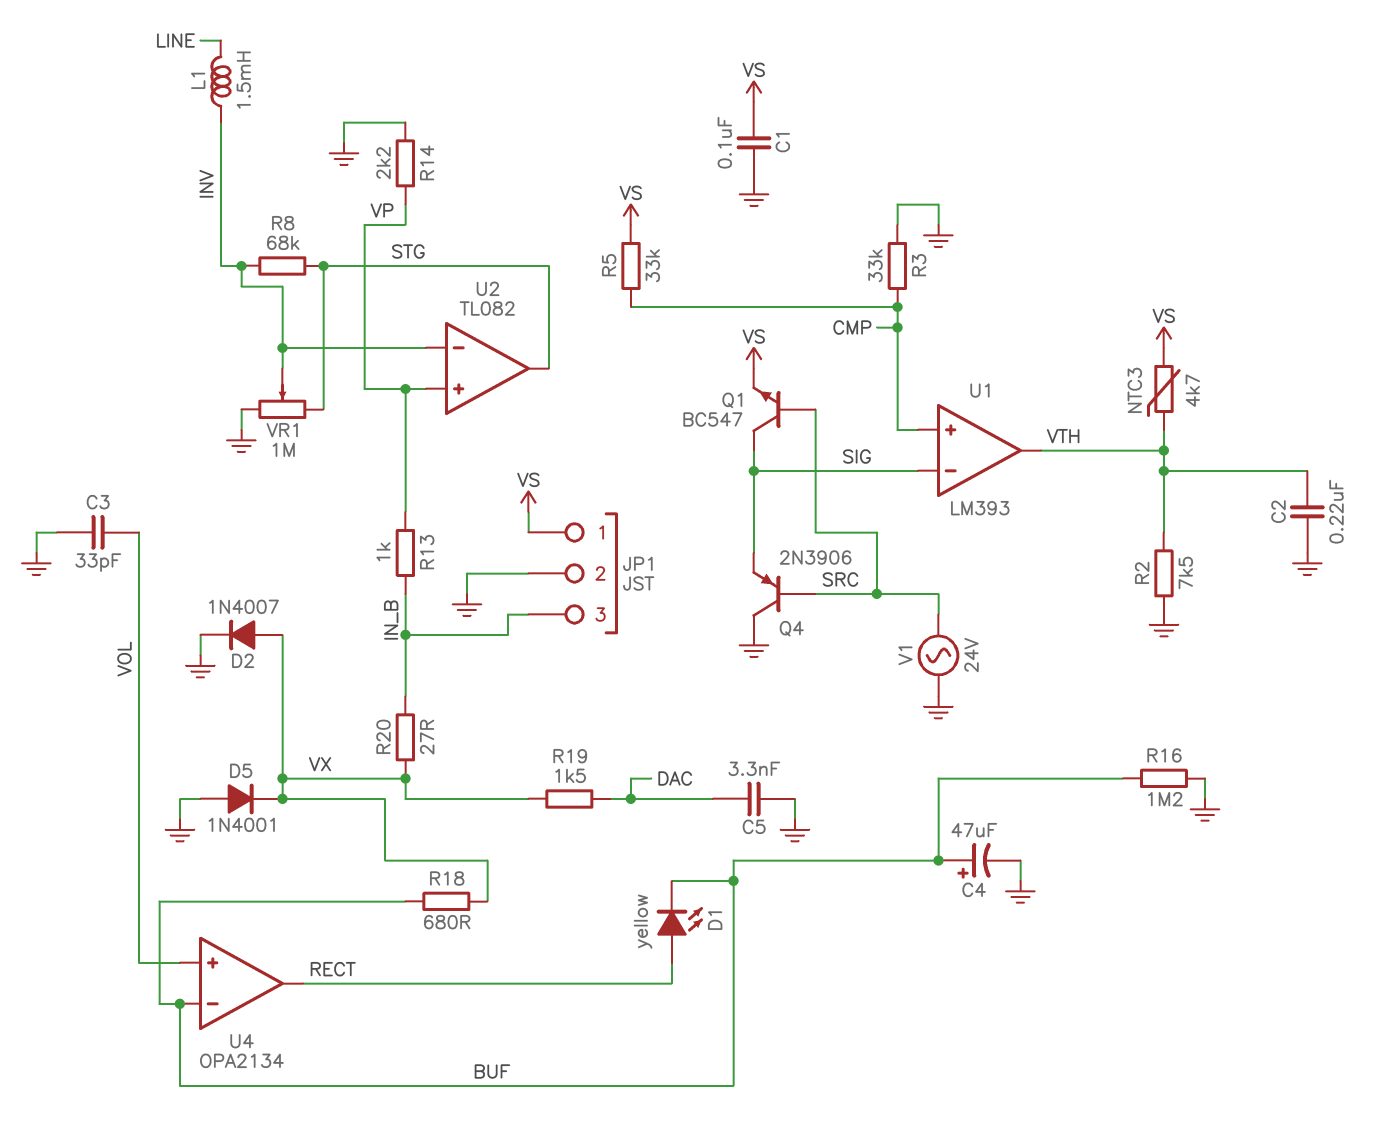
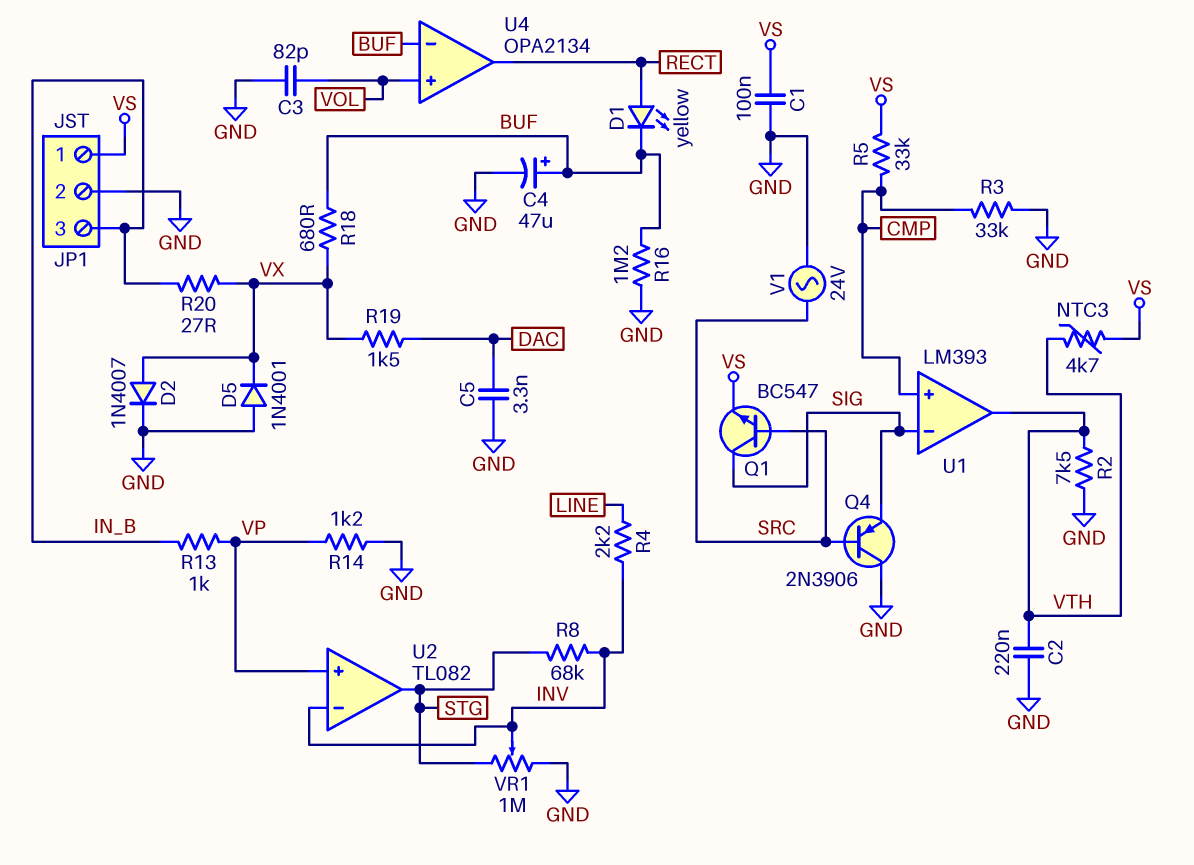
C3: 33pF (GND, VOL) -> 82pF (GND, VOL)
L1: 1.5mH (INV, LINE) -> none
R4: none -> 2.2k (INV, LINE)
R14: 2.2k (GND, VP) -> 1.2k (GND, VP)

